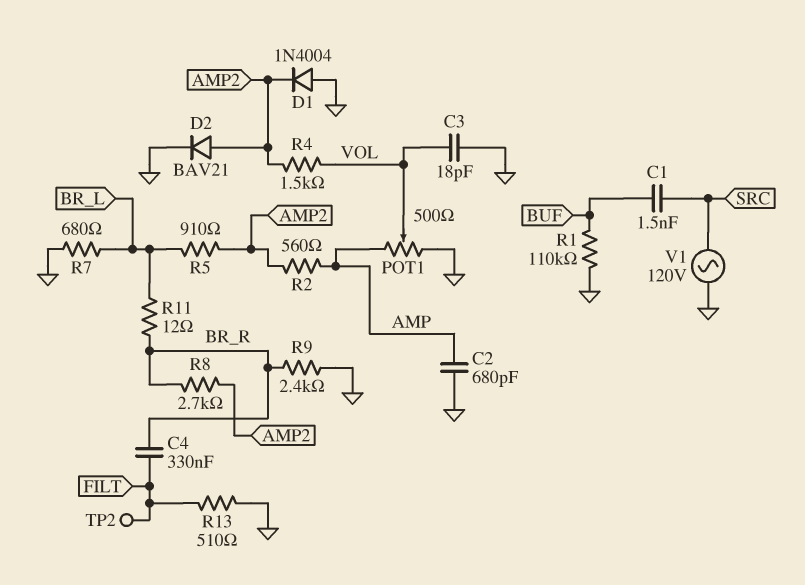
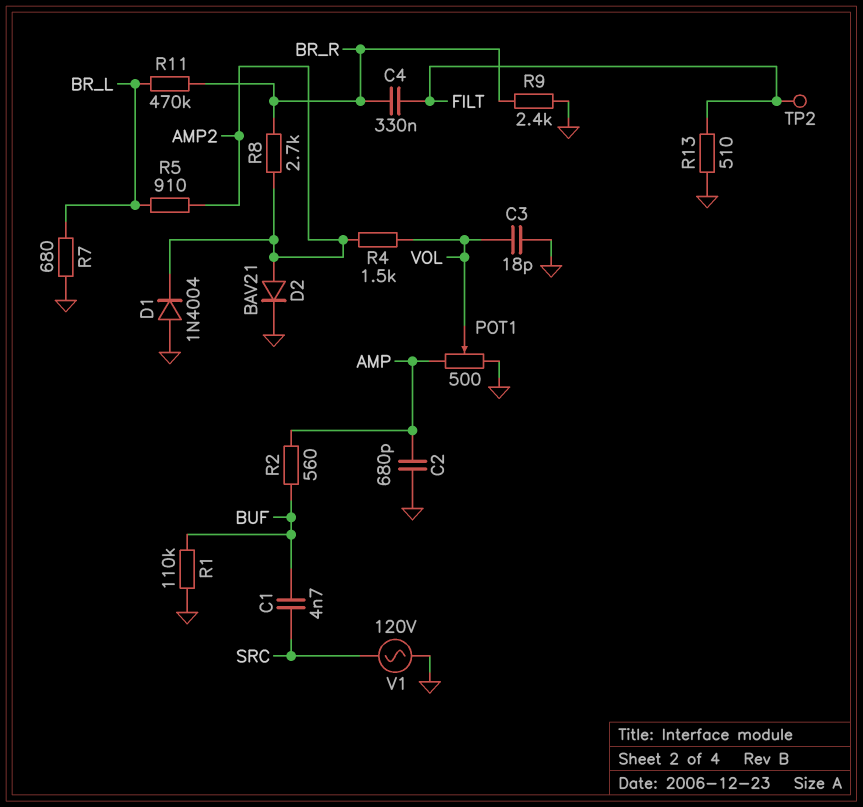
C1: 1.5nF (BUF, SRC) -> 4.7nF (BUF, SRC)
R2: 560 (AMP, AMP2) -> 560 (AMP, BUF)
R11: 12 (BR_L, BR_R) -> 470k (BR_L, BR_R)

